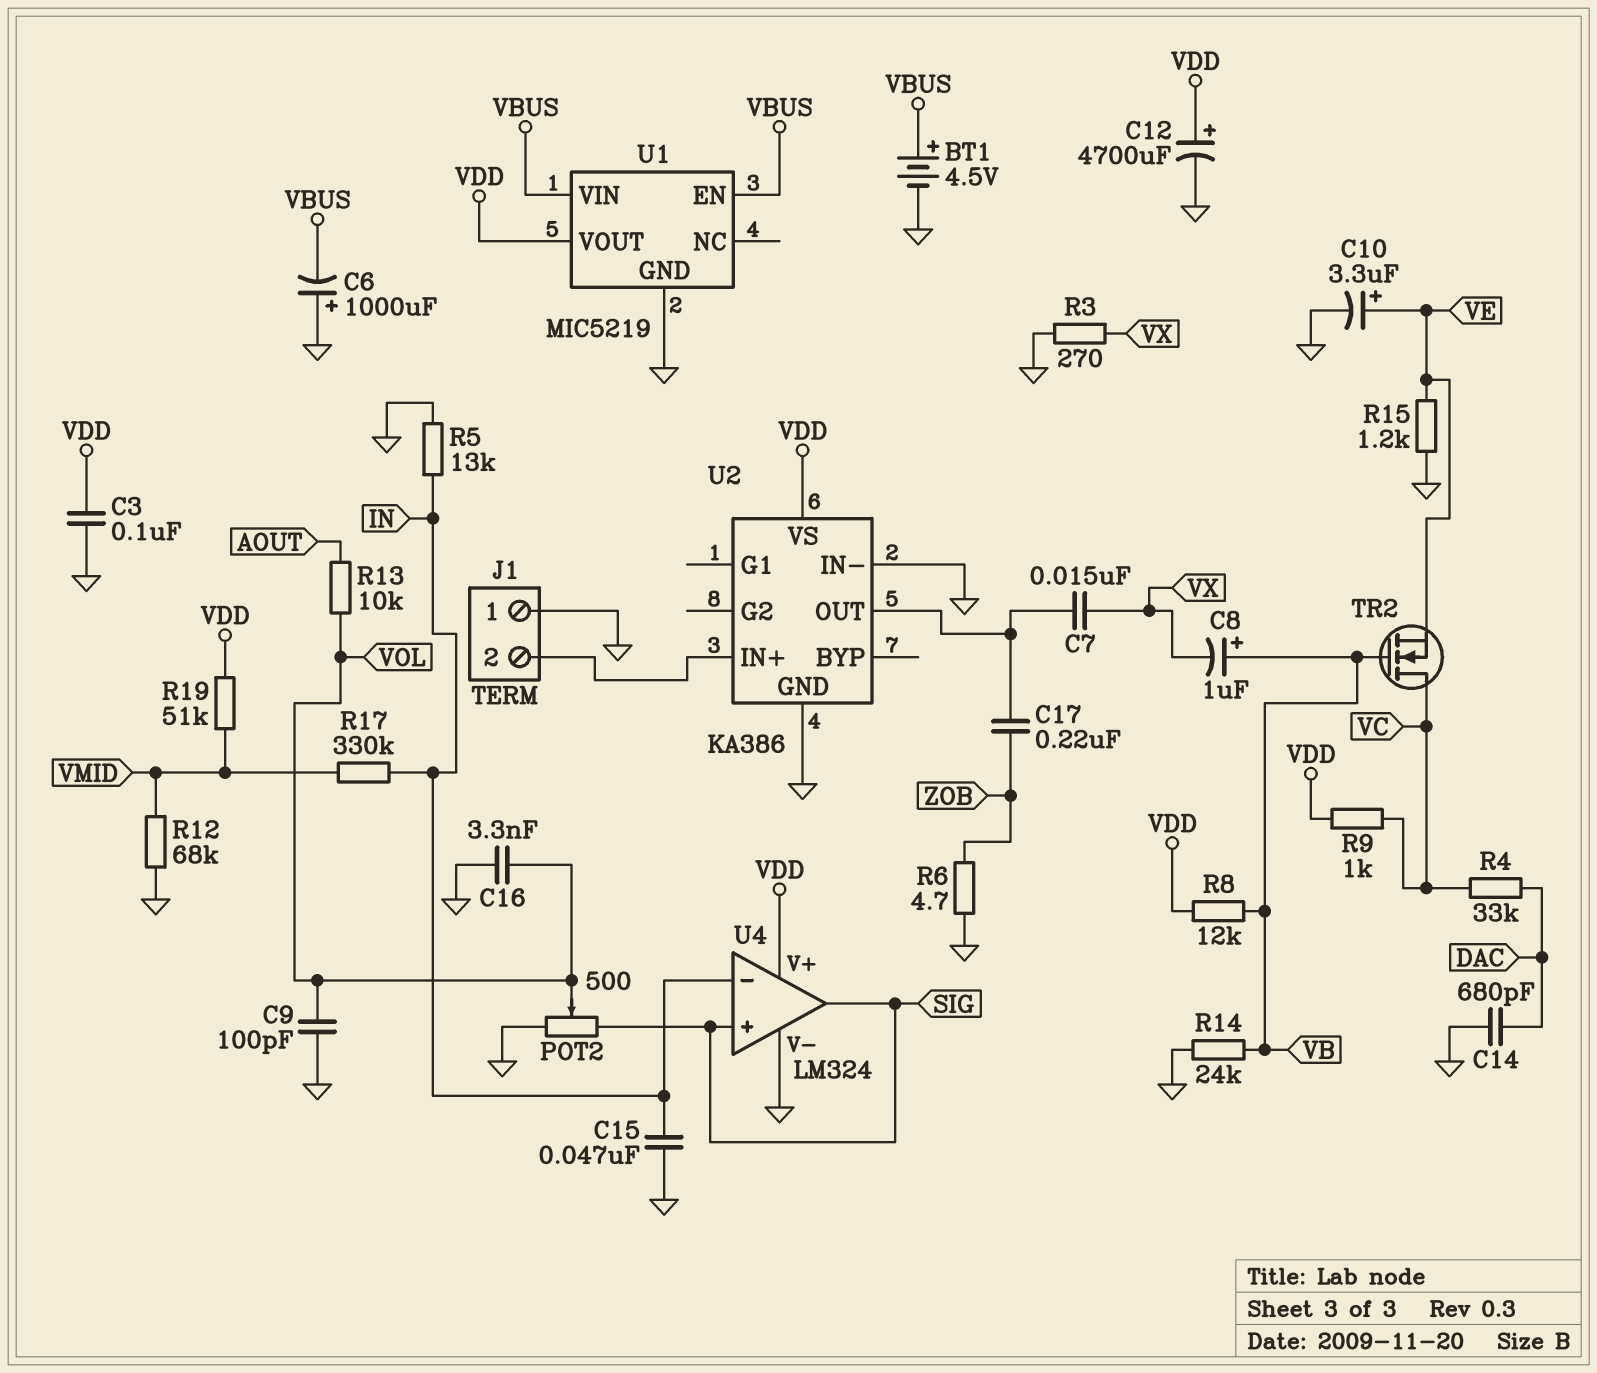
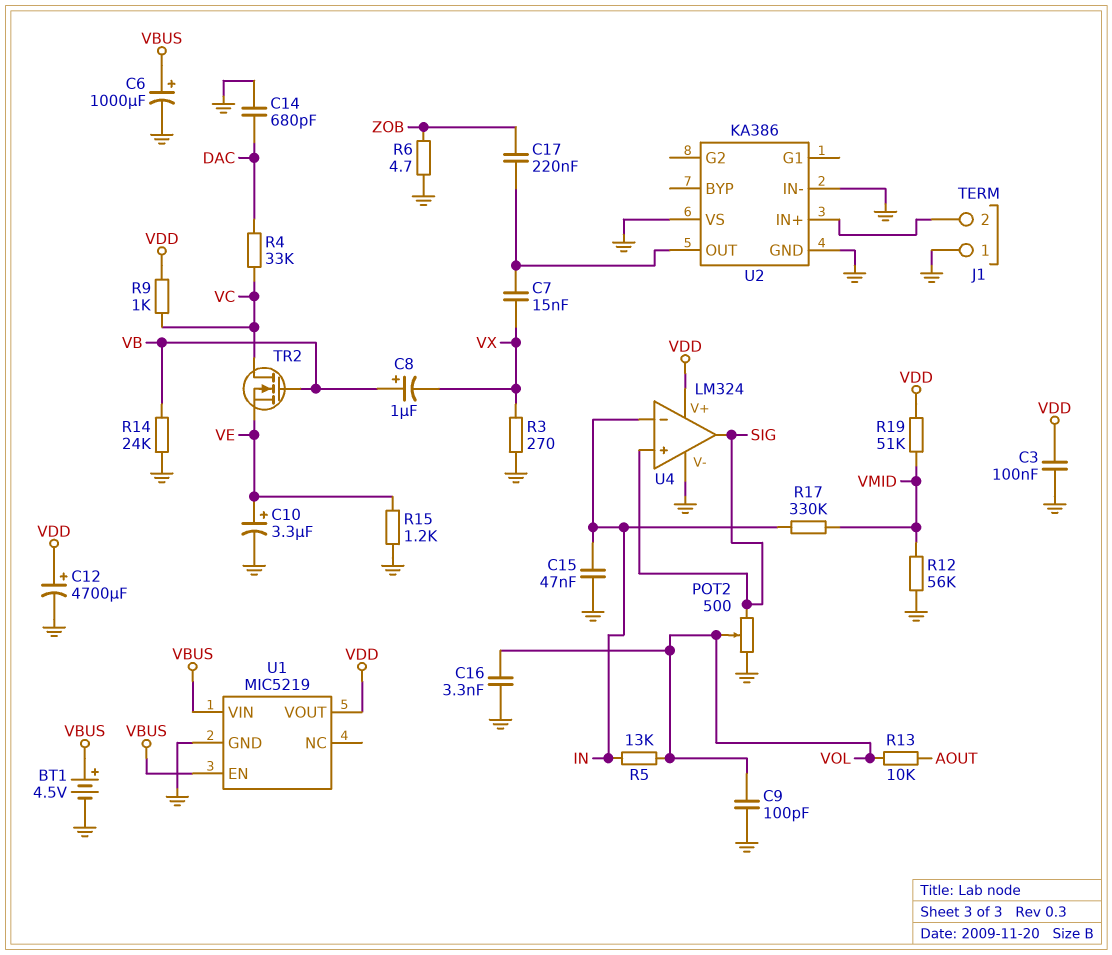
C6: 1000uF (plus GND, minus VBUS) -> 1000uF (plus VBUS, minus GND)
R5: 13k (GND, IN) -> 13k (IN, VOL)
R8: 12k (VB, VDD) -> none
R12: 68k (GND, VMID) -> 56k (GND, VMID)
U2 pin VS: VDD -> GND

